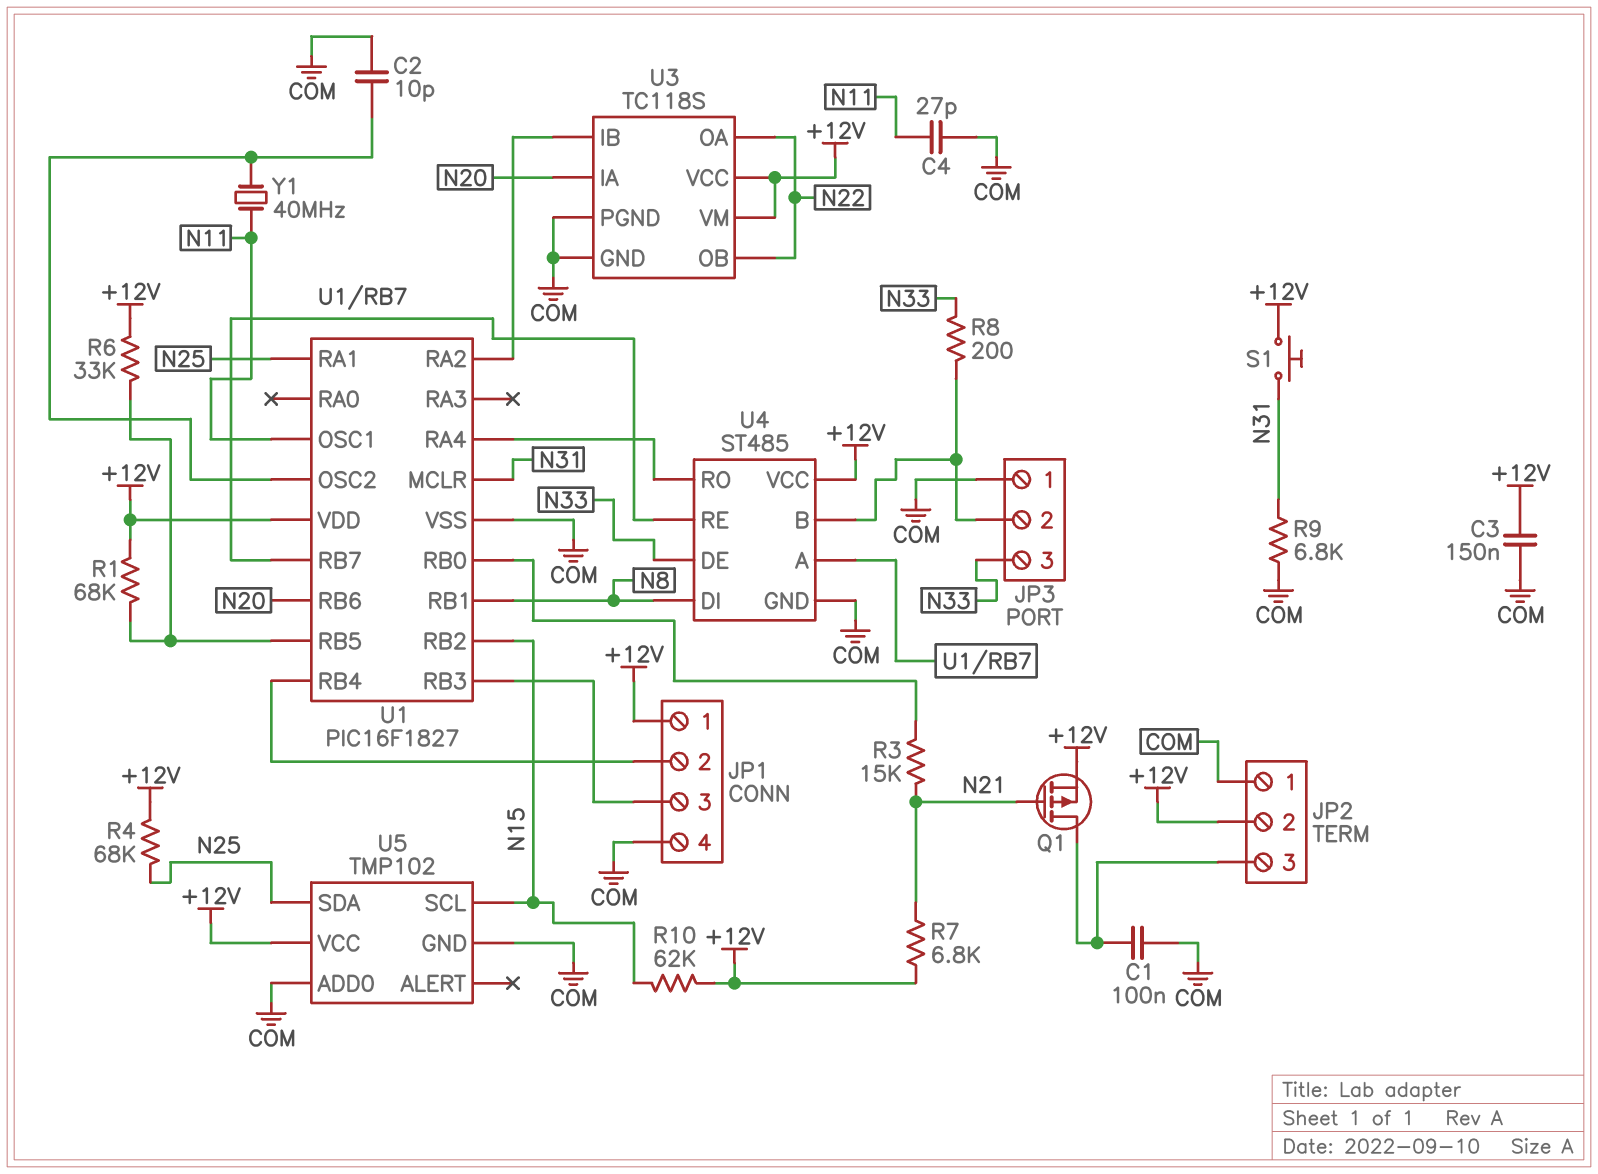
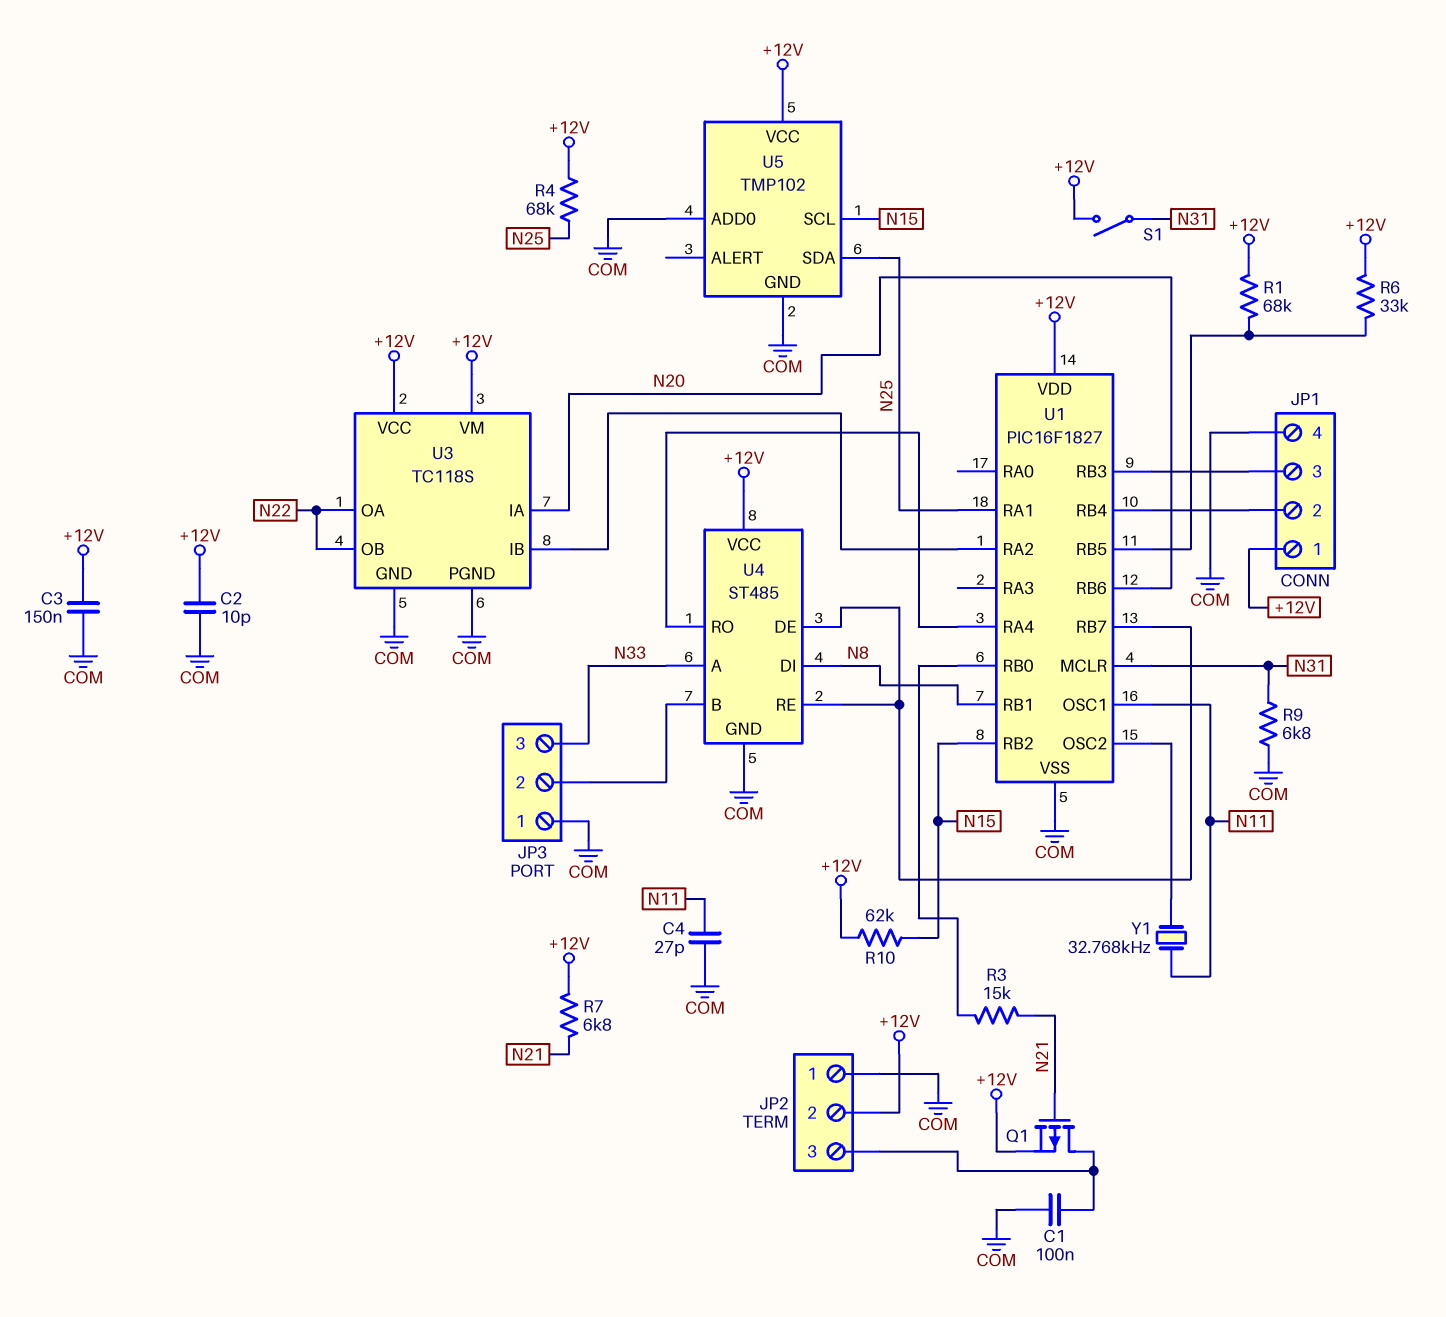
C2: 10pF (COM, U1/OSC2) -> 10pF (+12V, COM)
R8: 200 (JP3/2, N33) -> none
S1: button (+12V, N31) -> switch (+12V, N31)
U4 pin A: U1/RB7 -> N33
U4 pin DE: N33 -> U1/RB7
Y1: 40MHz (N11, U1/OSC2) -> 32.768kHz (N11, U1/OSC2)

